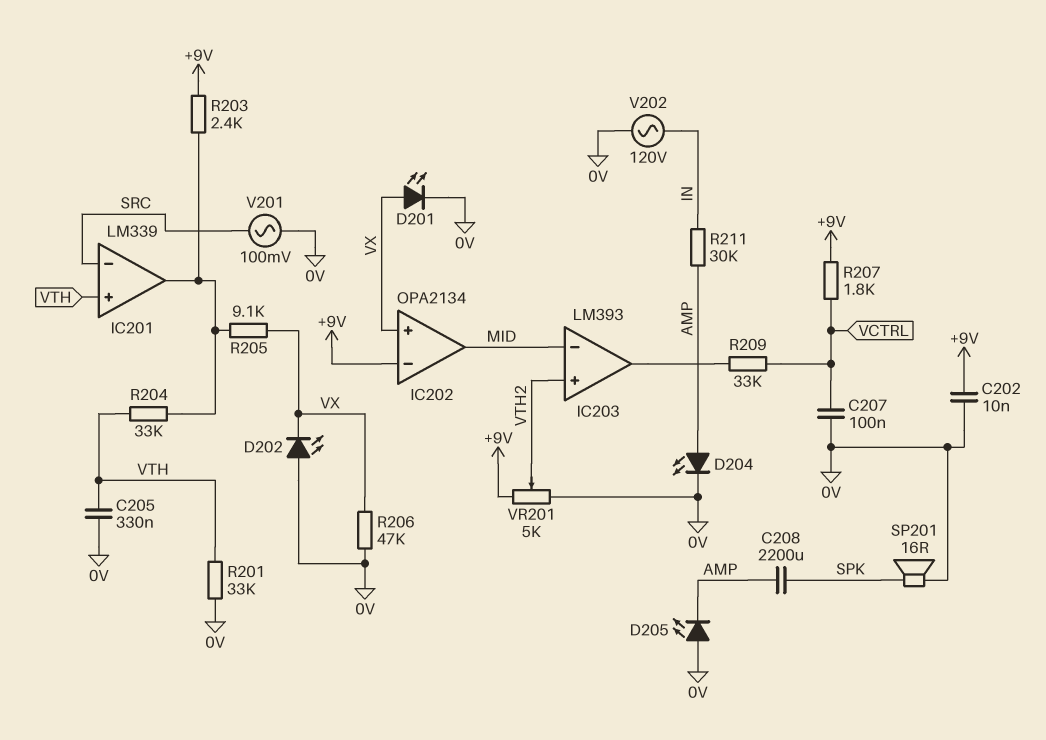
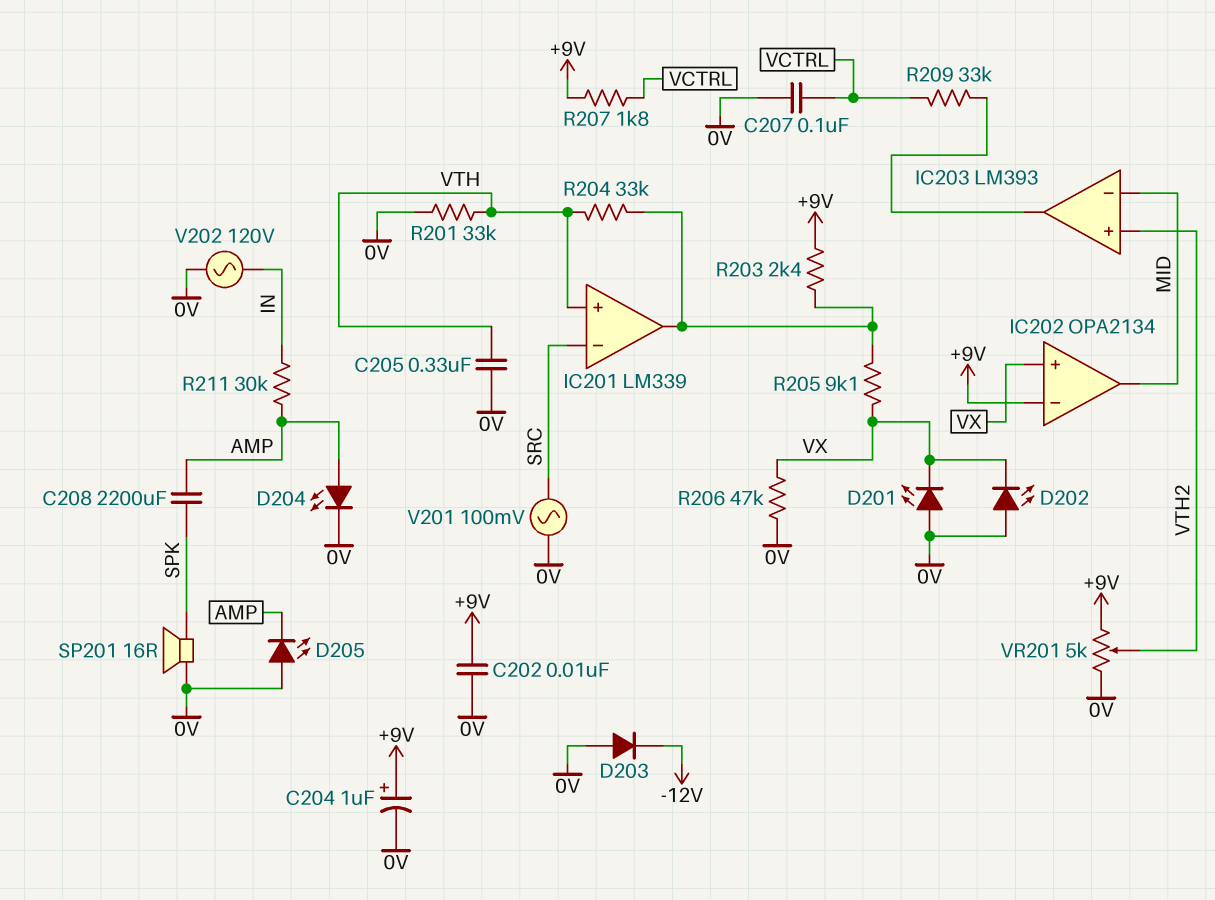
C204: none -> 1uF (plus +9V, minus 0V)
D201: LED (A VX, K 0V) -> LED (A 0V, K VX)
D203: none -> diode (A 0V, K -12V)

